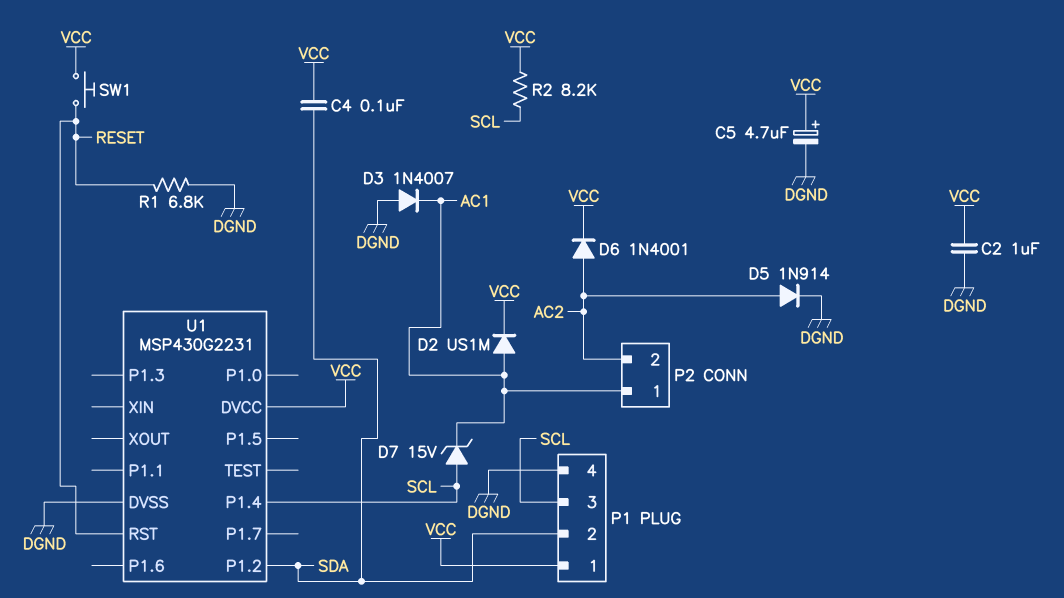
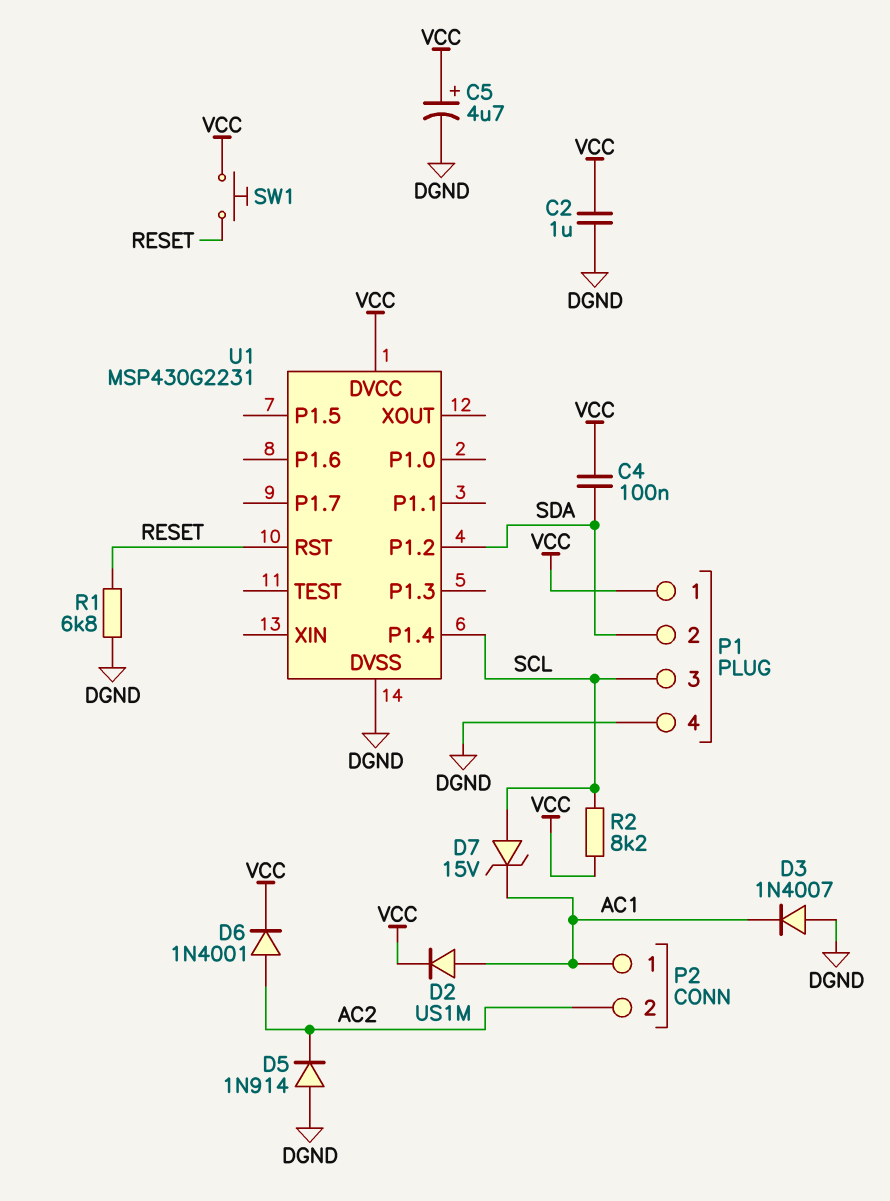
D5: diode 1N914 (A AC2, K DGND) -> diode 1N914 (A DGND, K AC2)

